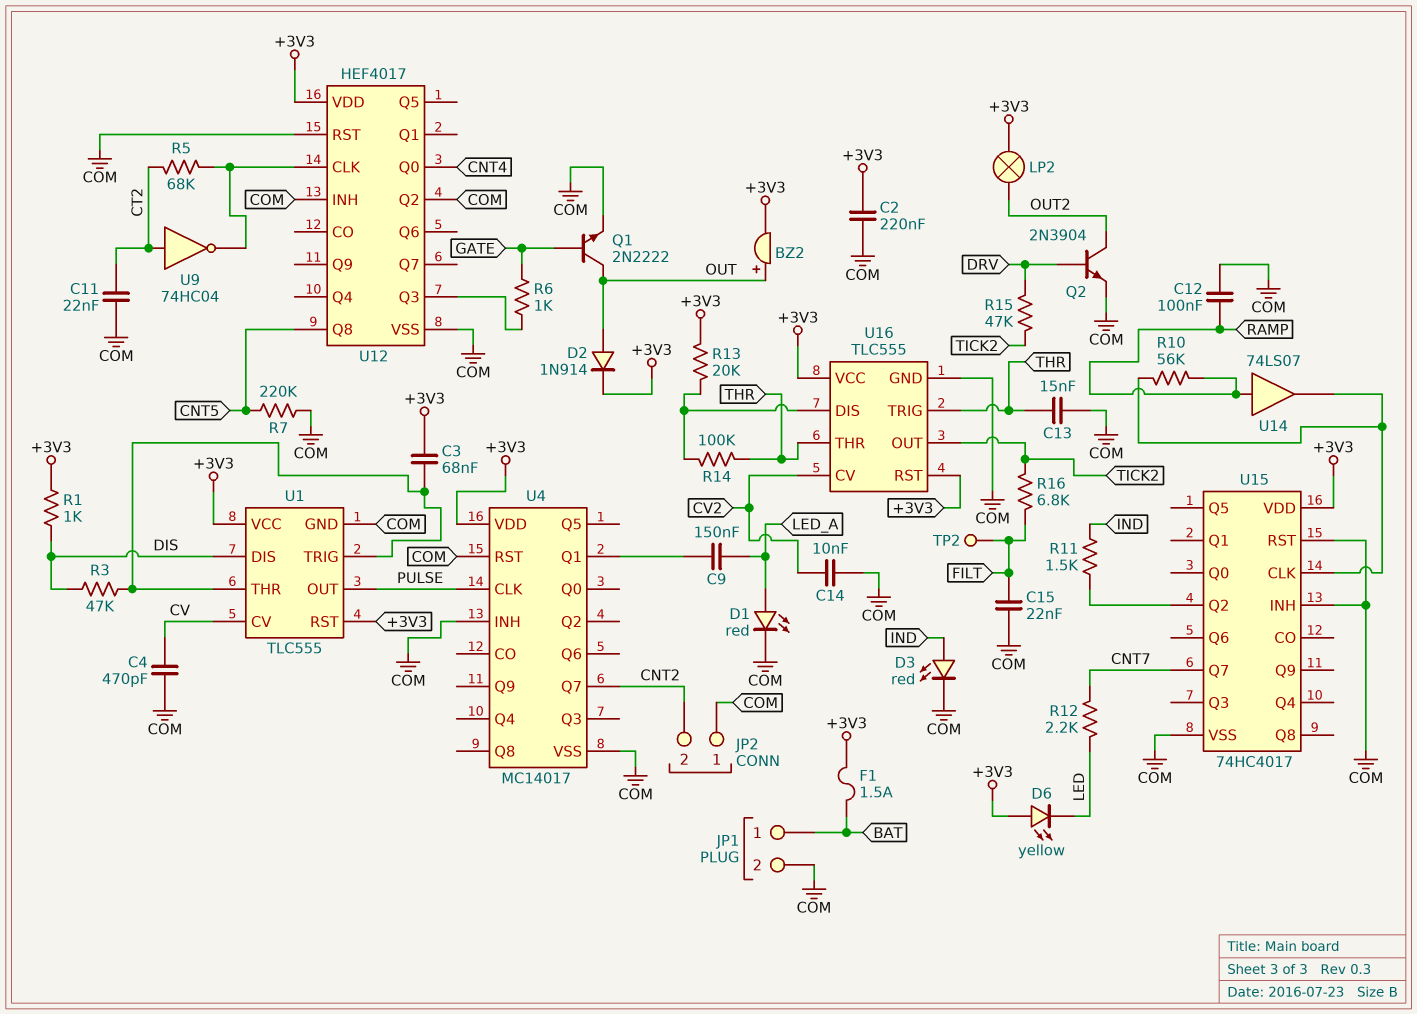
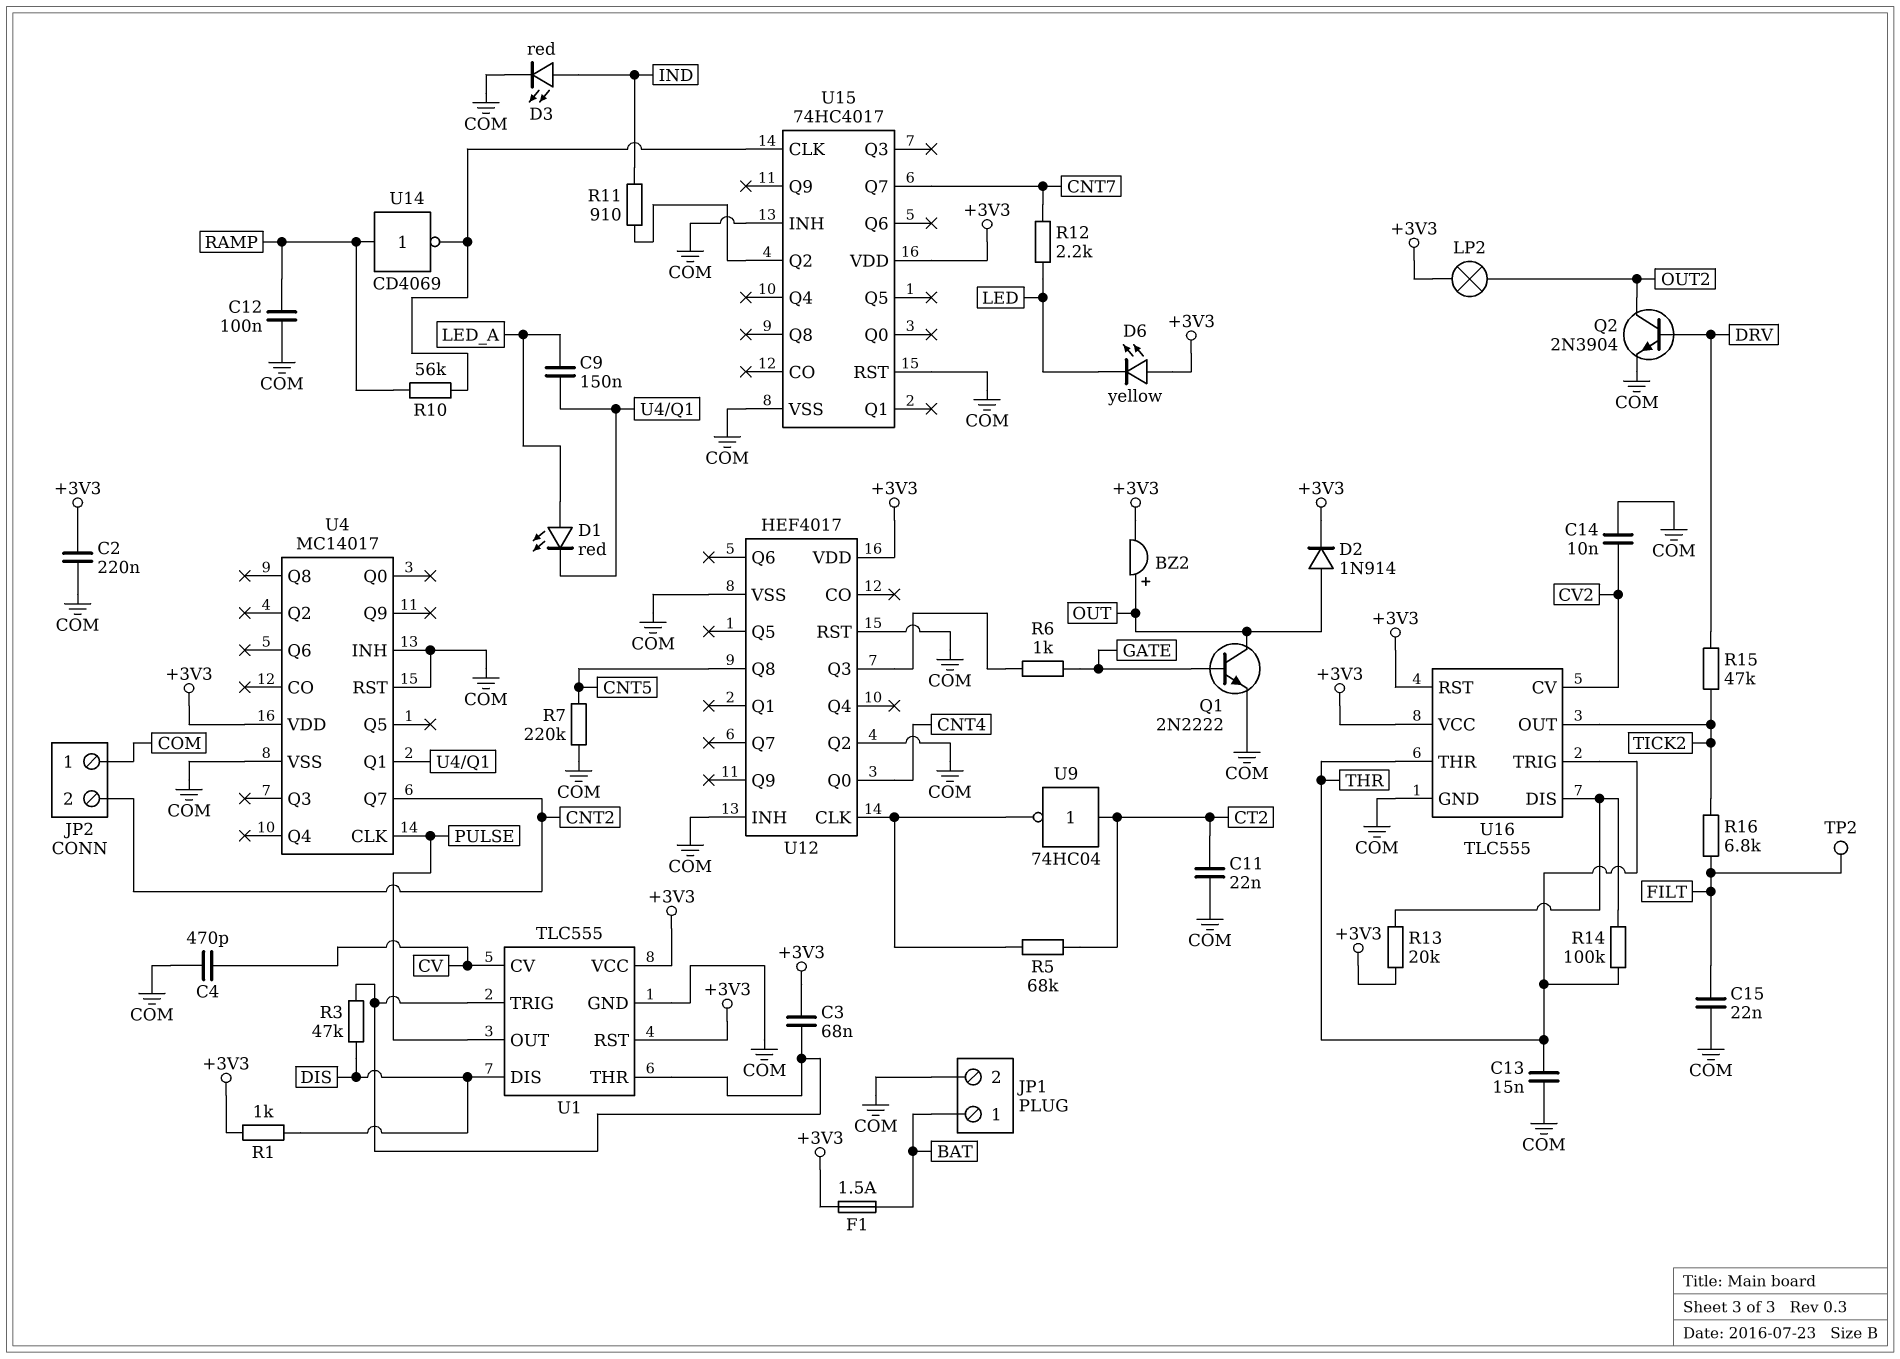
D1: LED red (A LED_A, K COM) -> LED red (A LED_A, K U4/Q1)
R11: 1.5k (IND, U15/Q2) -> 910 (IND, U15/Q2)
U14: buffer 74LS07 (in RAMP, out U15/CLK) -> NOT CD4069 (in RAMP, out U15/CLK)

